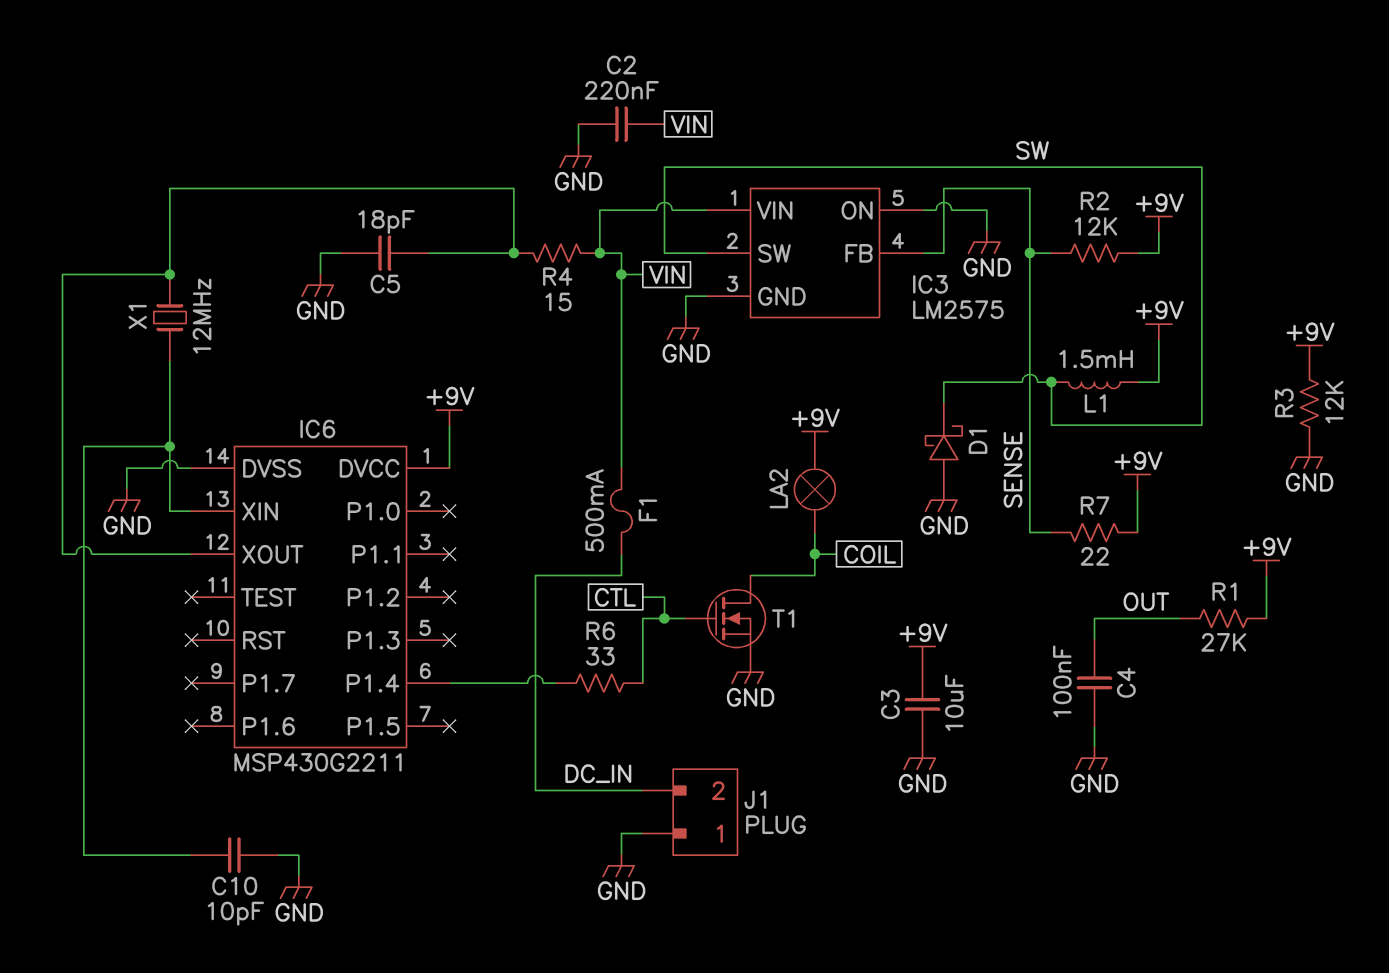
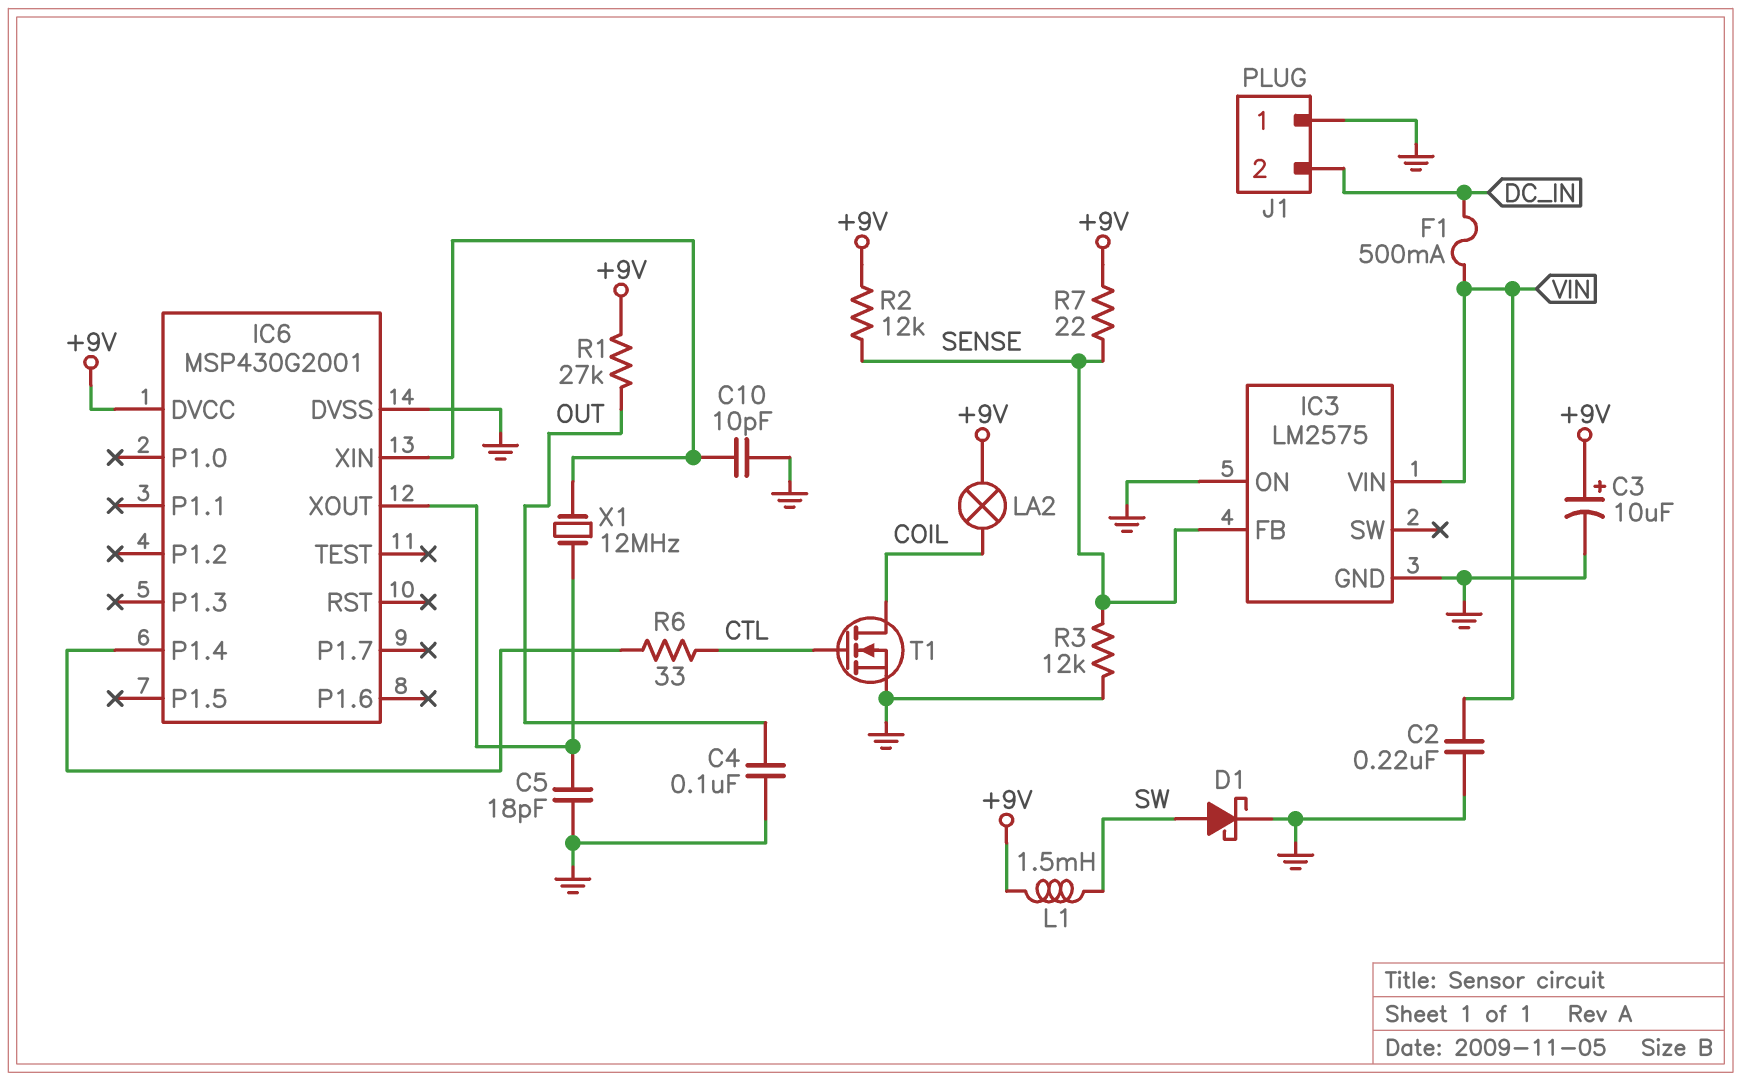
C3: 10uF (+9V, GND) -> 10uF (plus +9V, minus GND)
D1: schottky (A GND, K SW) -> schottky (A SW, K GND)
IC3 pin SW: SW -> none
IC6: MSP430G2211 -> MSP430G2001
R3: 12k (+9V, GND) -> 12k (GND, SENSE)
R4: 15 (IC6/XOUT, VIN) -> none

